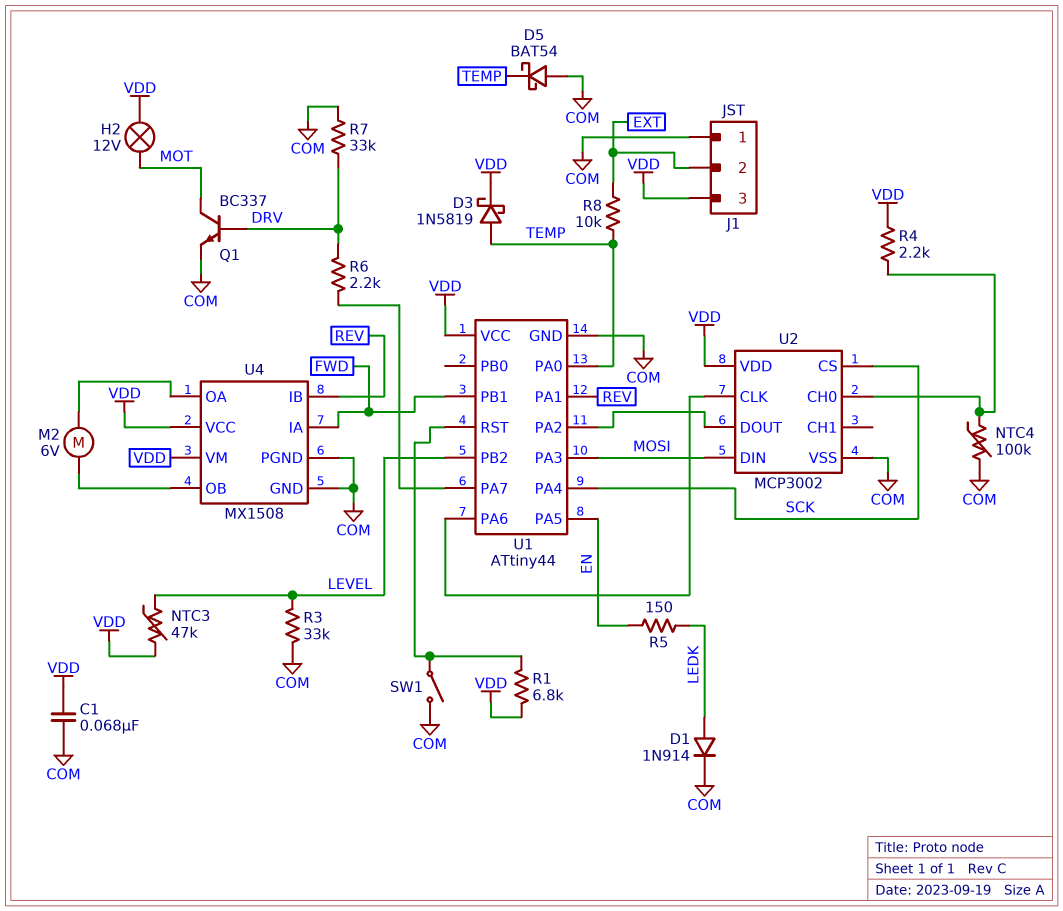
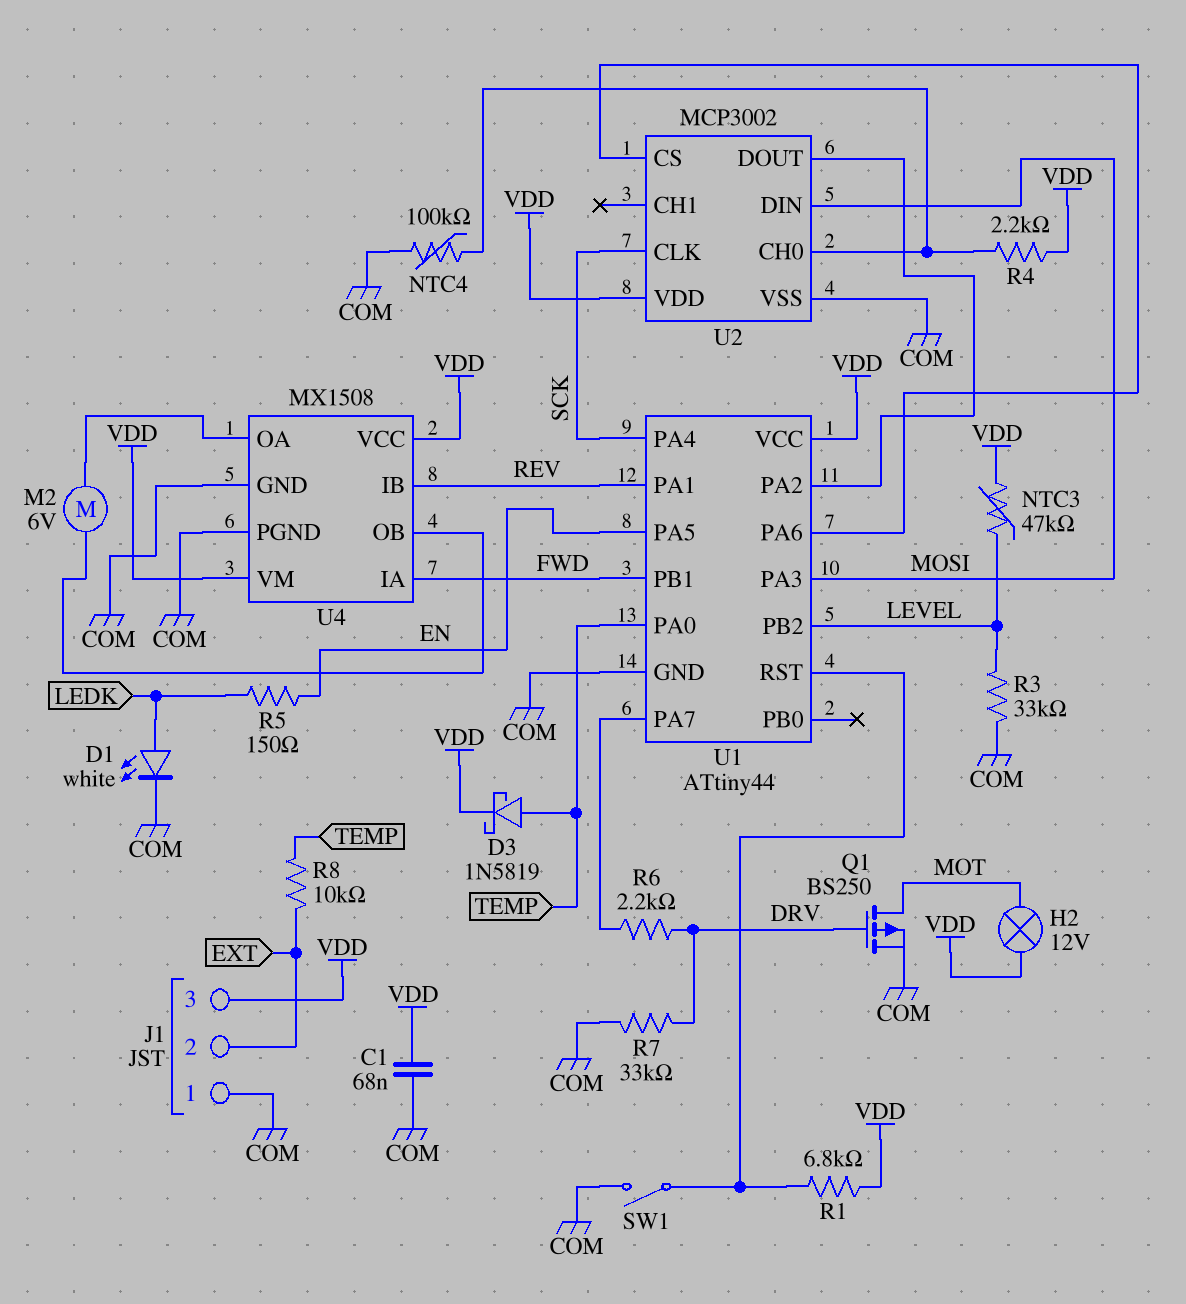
D1: diode 1N914 (A LEDK, K COM) -> LED white (A LEDK, K COM)
D5: schottky BAT54 (A COM, K TEMP) -> none
Q1: NPN BC337 (B DRV, C MOT, E COM) -> PMOS BS250 (G DRV, D MOT, S COM)
U2 pin CLK: U1/PA6 -> SCK
U2 pin CS: SCK -> U1/PA6

